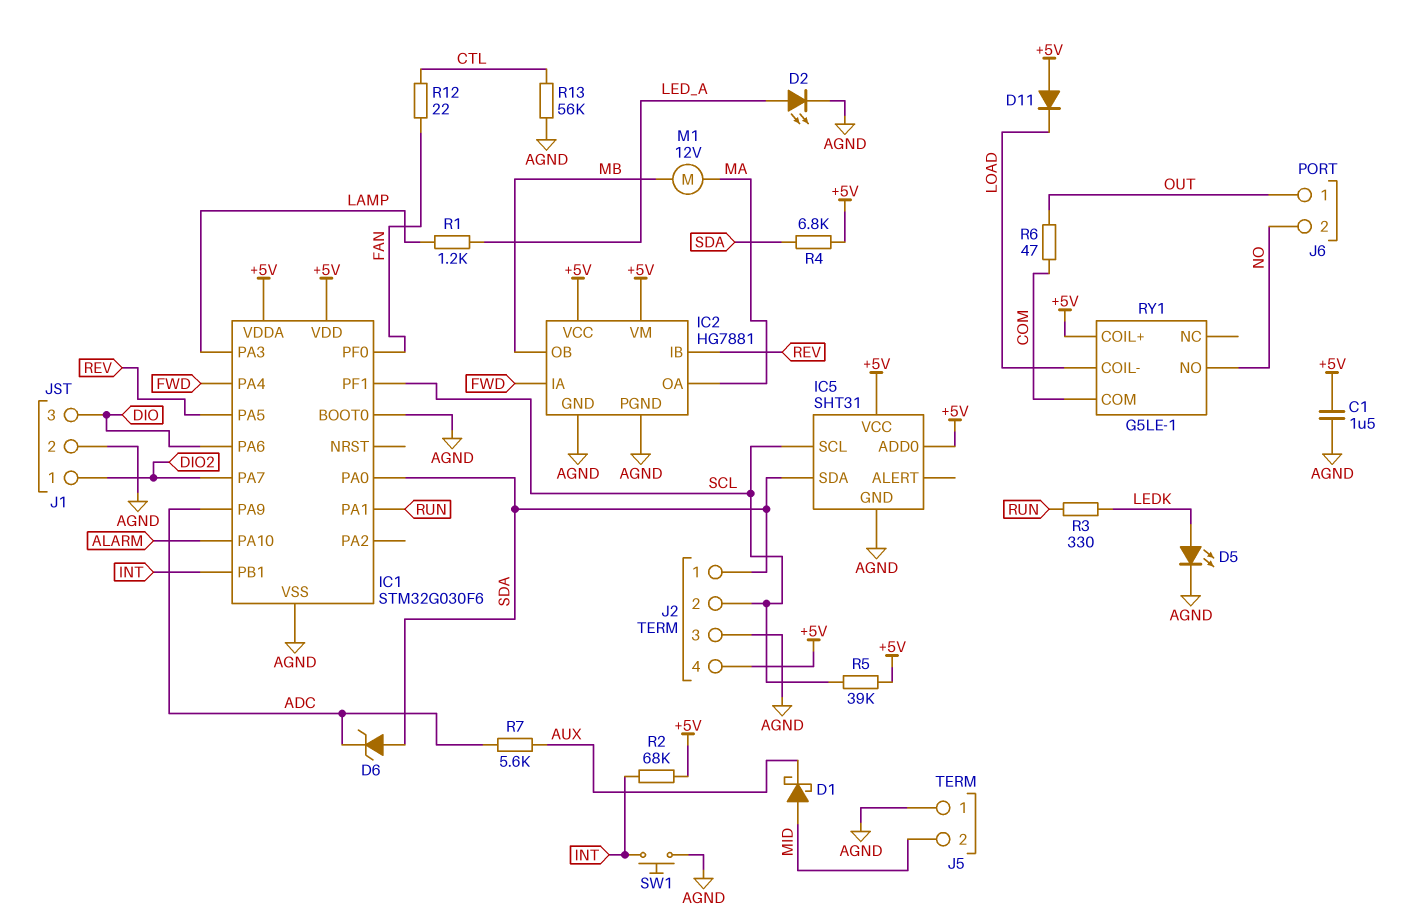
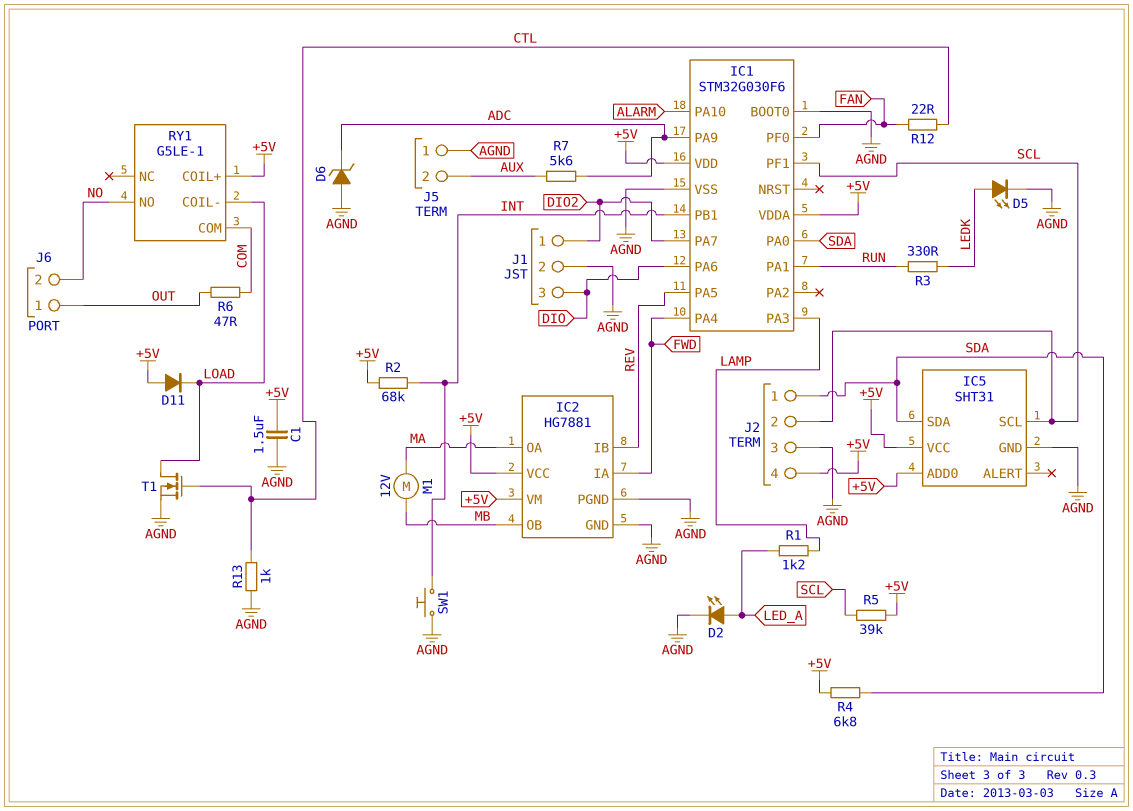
D1: schottky (A MID, K AUX) -> none
D6: zener (A SDA, K ADC) -> zener (A AGND, K ADC)
J5 pin 2: MID -> AUX
R13: 56k (AGND, CTL) -> 1k (AGND, CTL)
T1: none -> NMOS (G CTL, D LOAD, S AGND)

